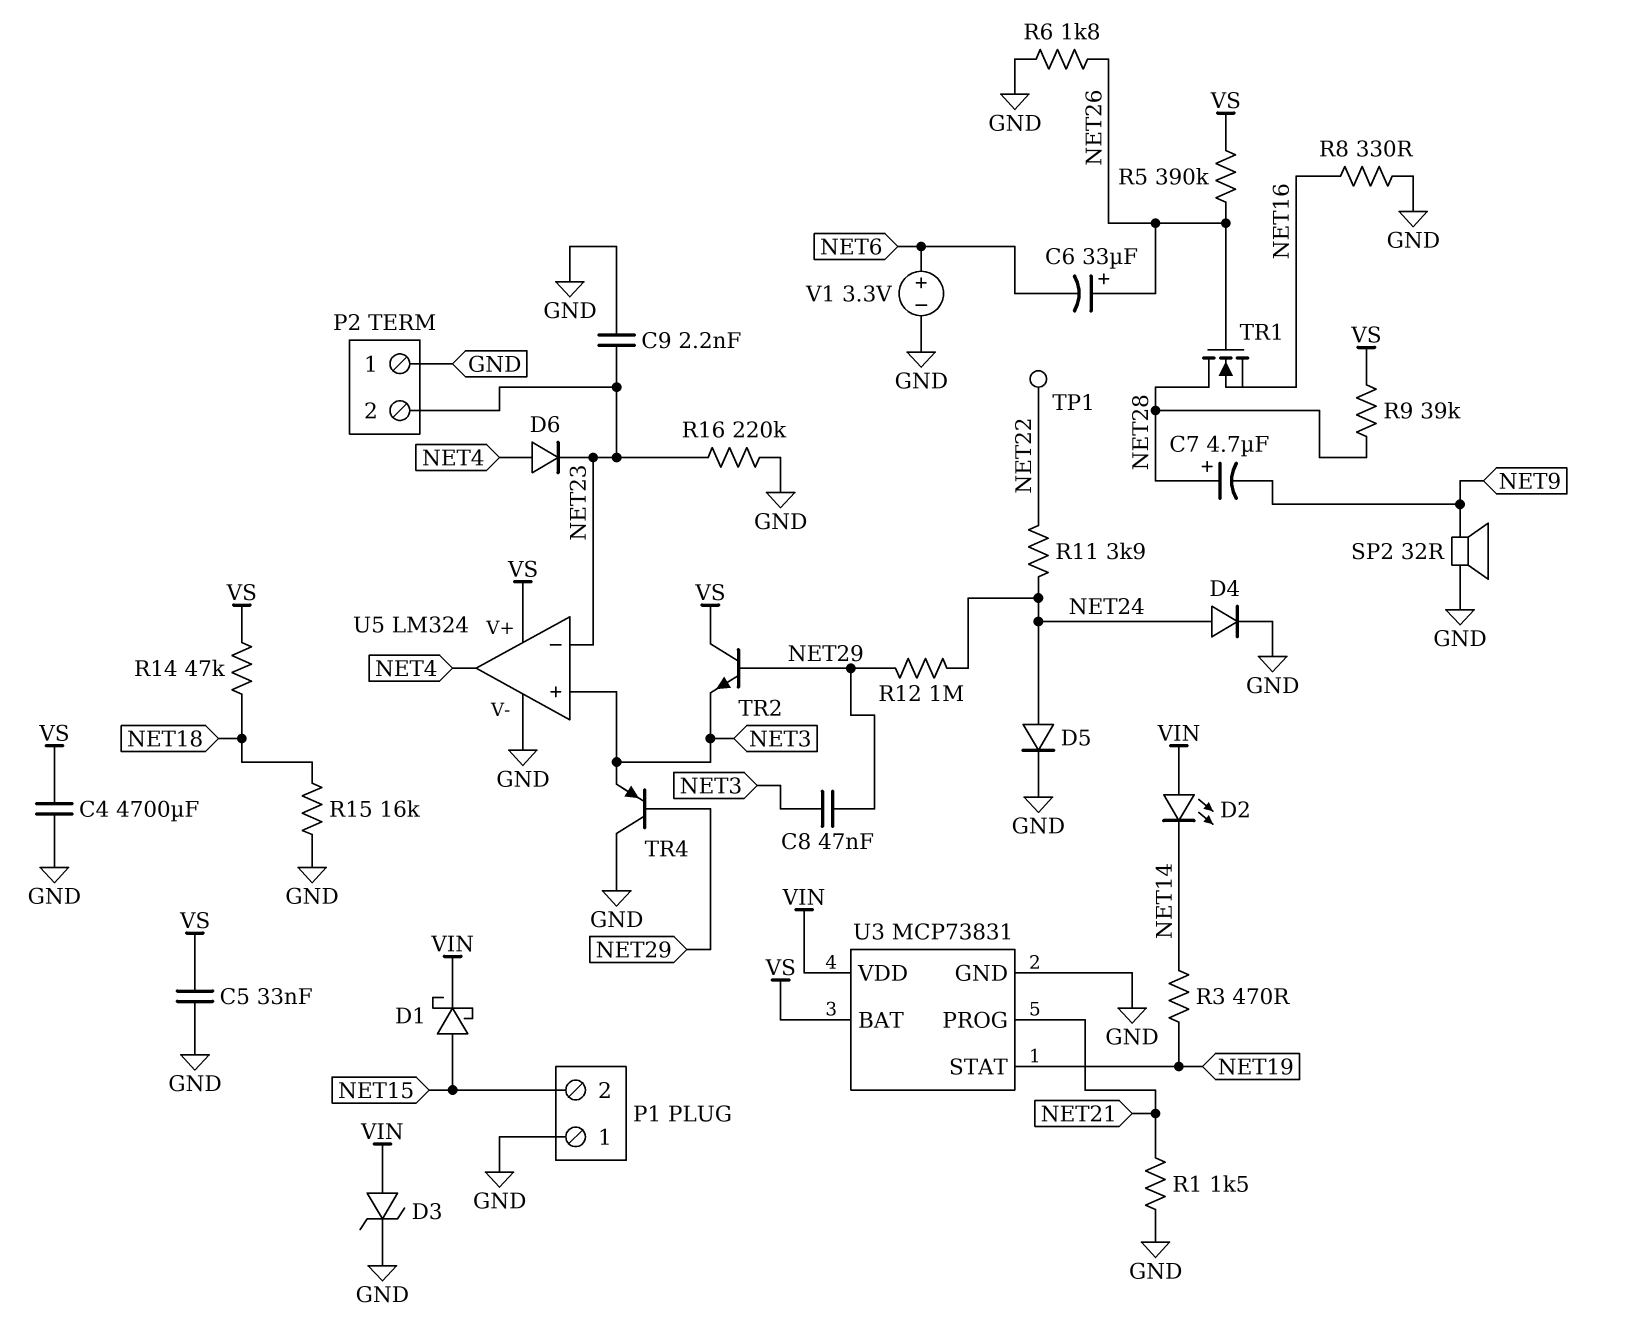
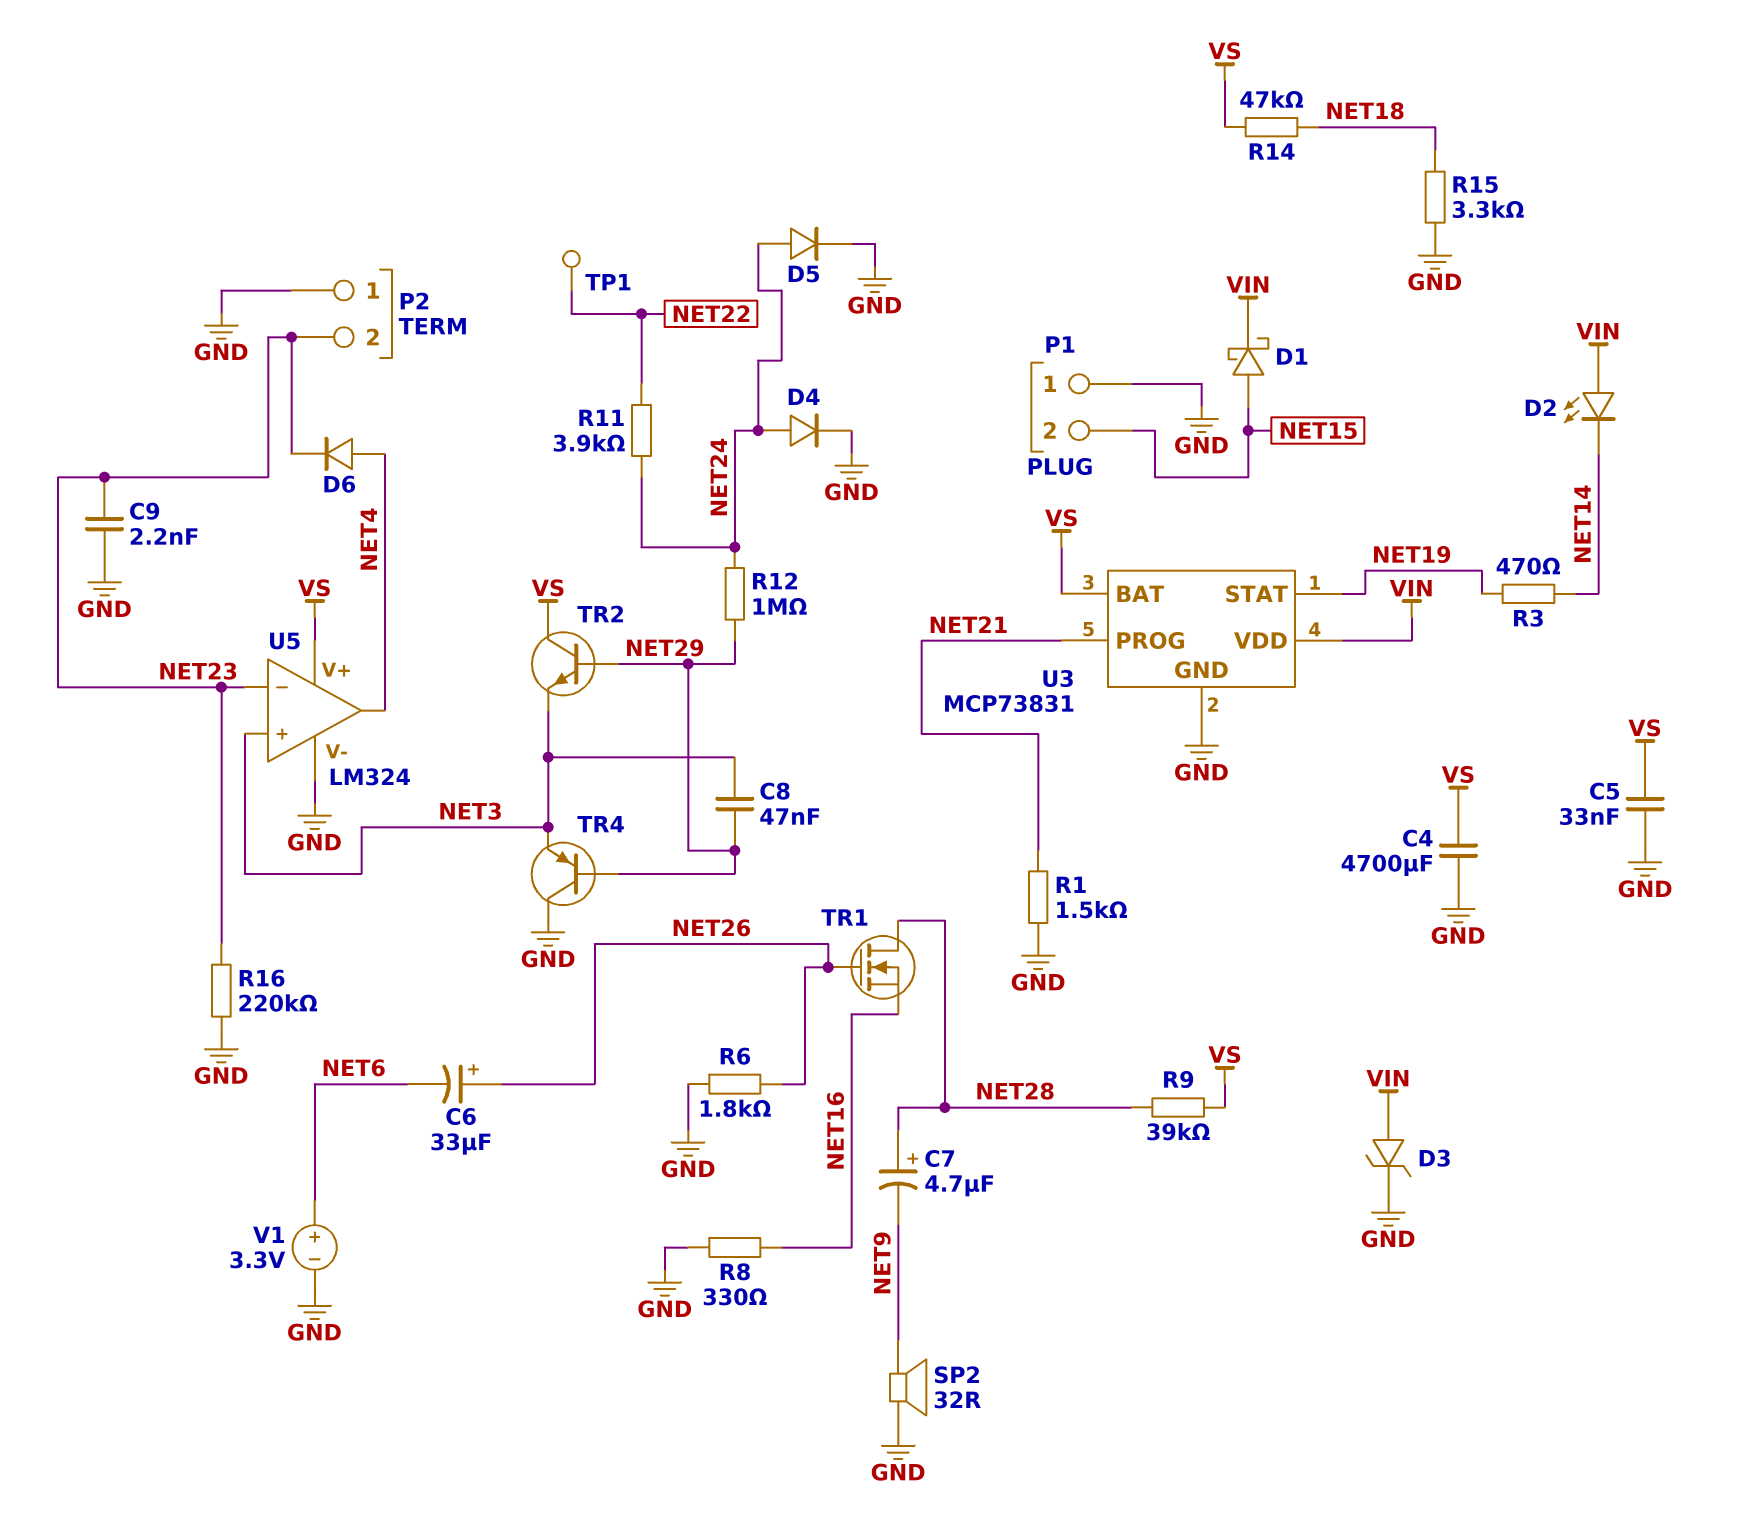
R5: 390k (NET26, VS) -> none
R15: 16k (GND, NET18) -> 3.3k (GND, NET18)

